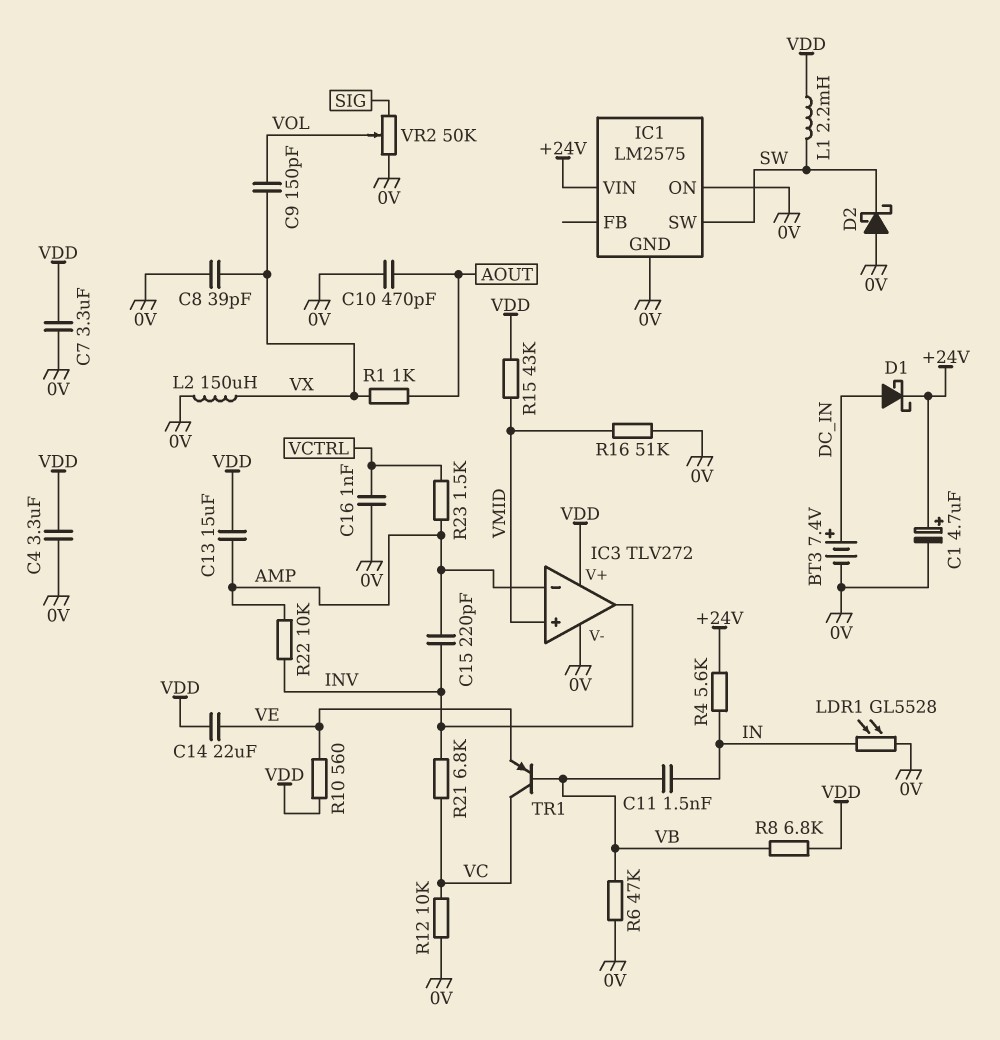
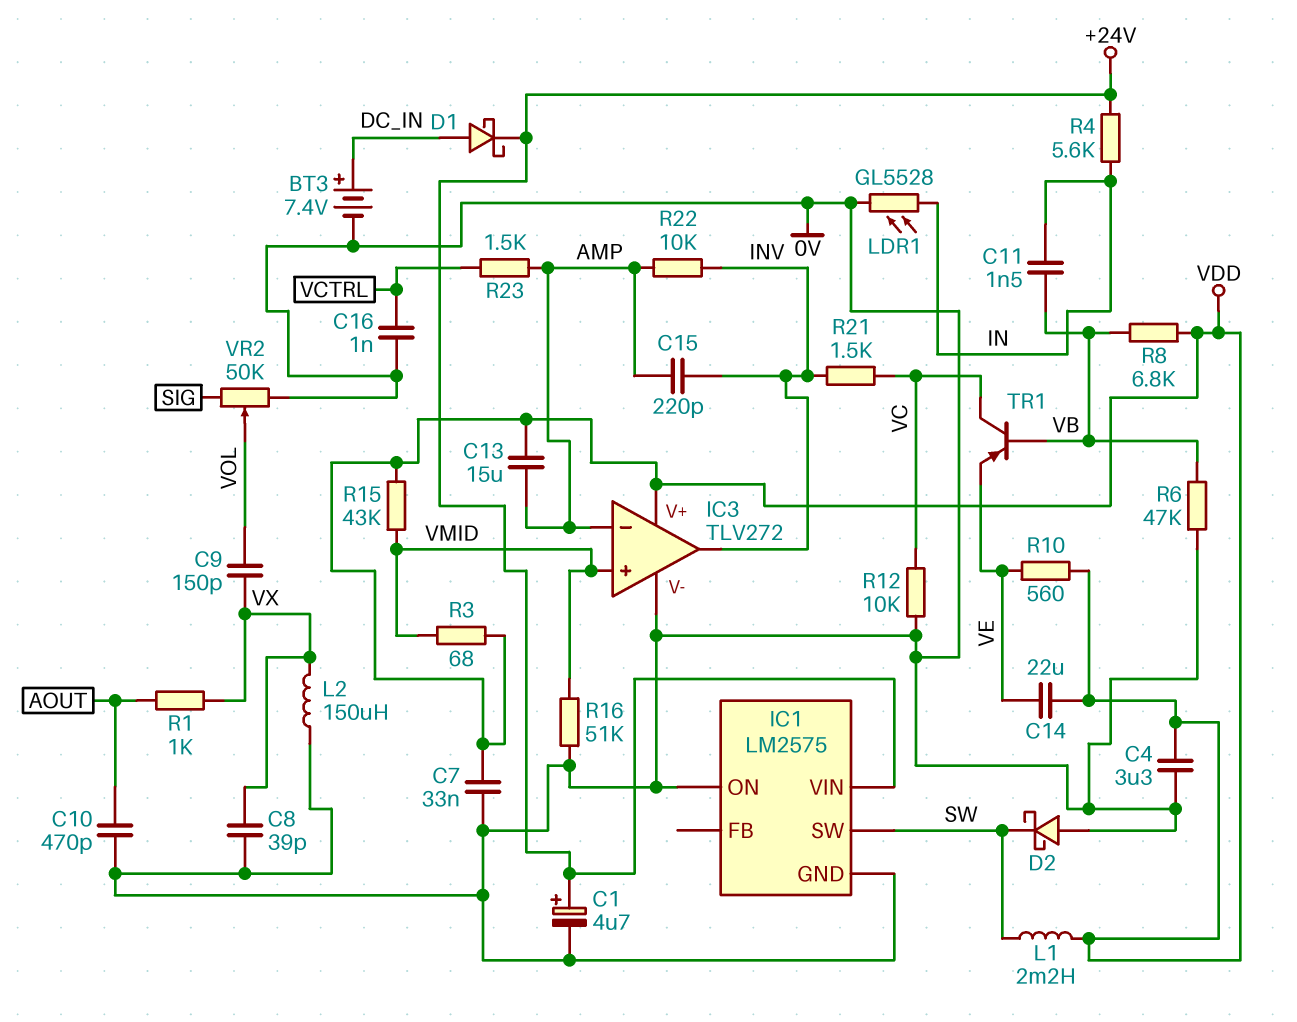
C7: 3.3uF (0V, VDD) -> 33nF (0V, VDD)
R3: none -> 68 (VDD, VMID)
R21: 6.8k (INV, VC) -> 1.5k (INV, VC)

